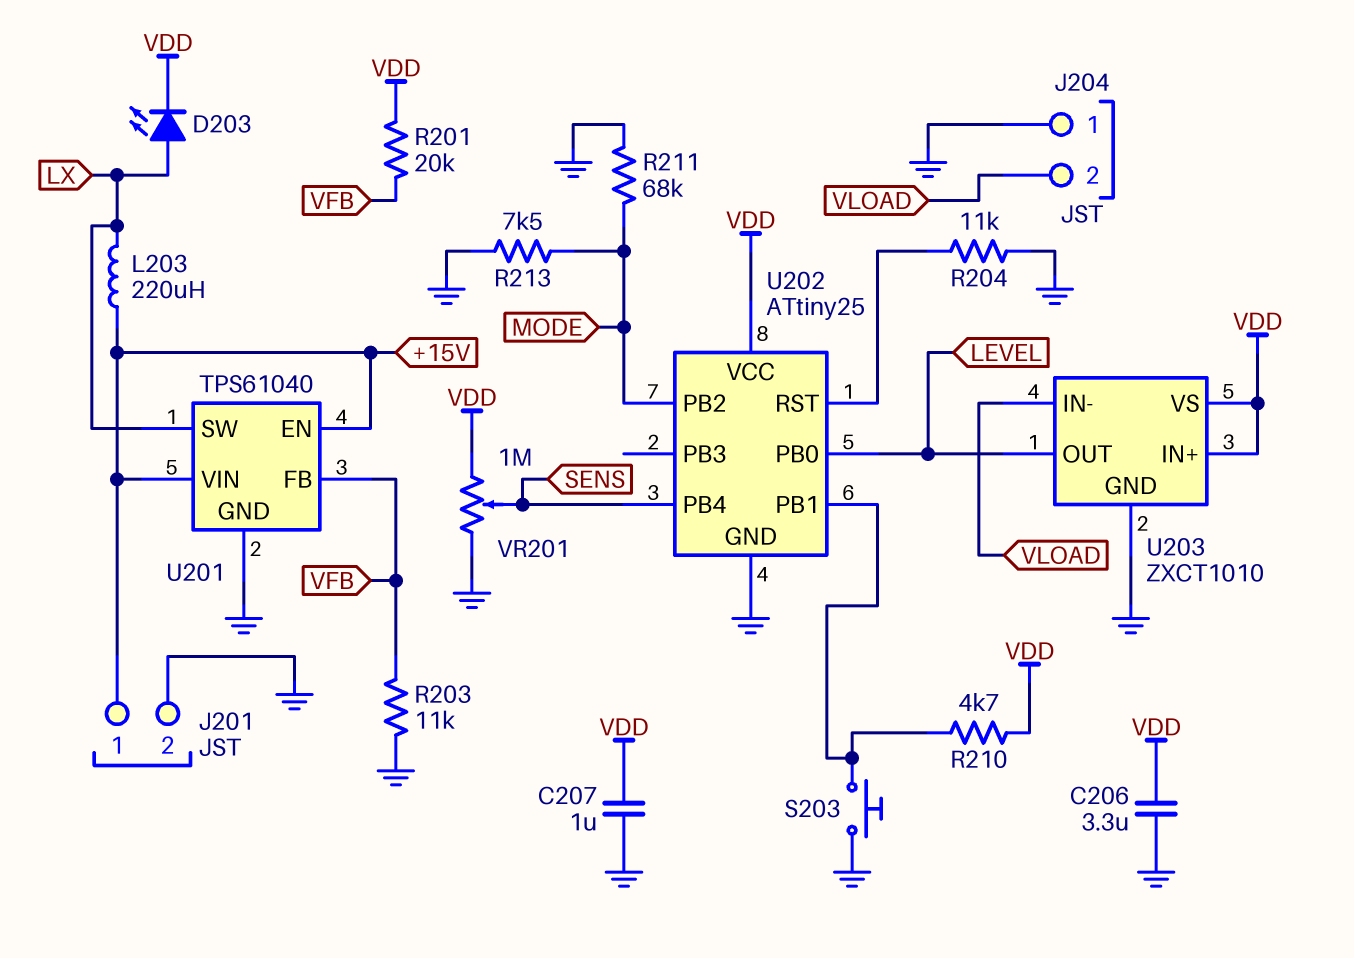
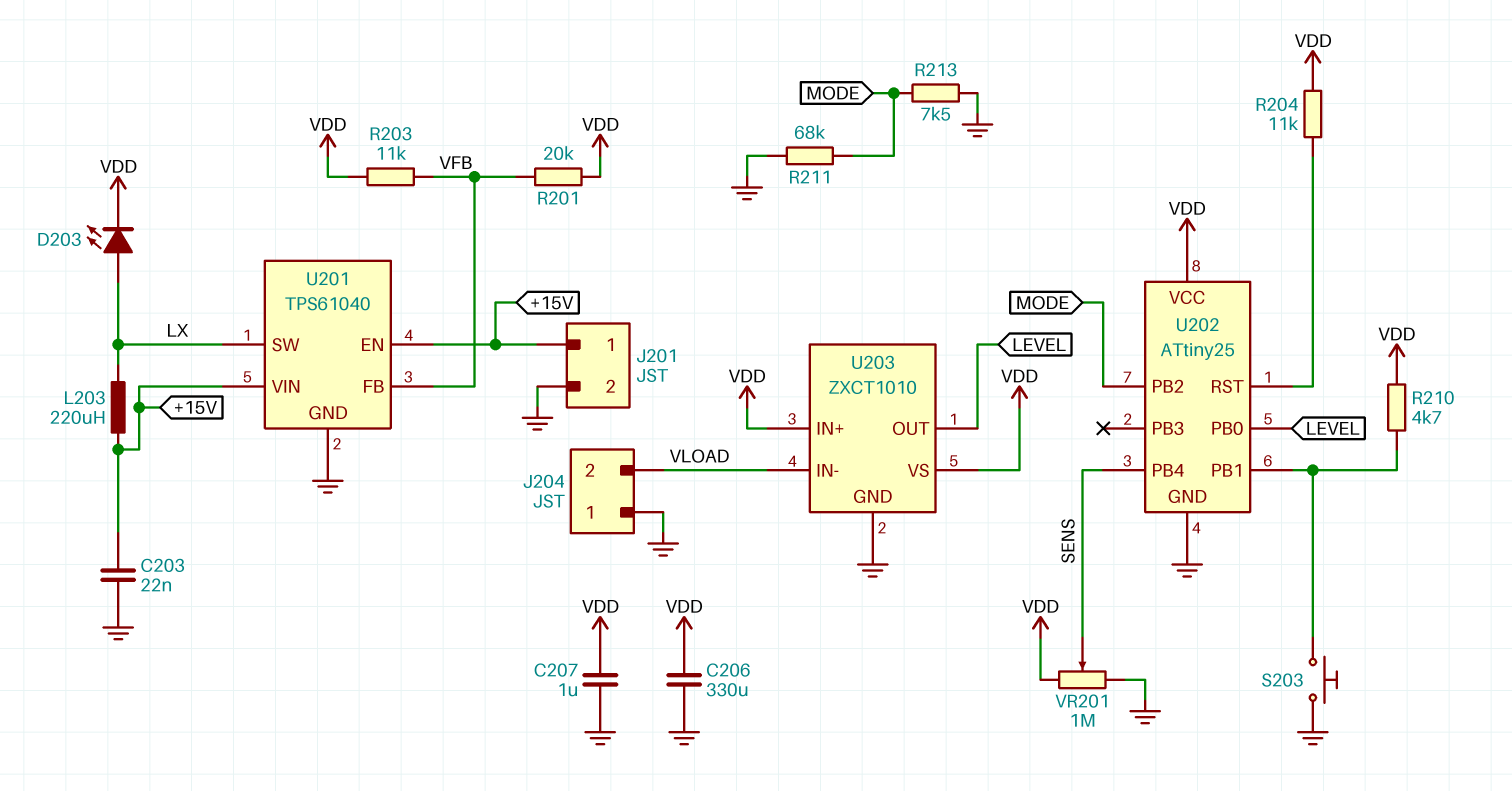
C203: none -> 22nF (+15V, GND)
C206: 3.3uF (GND, VDD) -> 330uF (GND, VDD)
R203: 11k (GND, VFB) -> 11k (VDD, VFB)
R204: 11k (GND, U202/RST) -> 11k (U202/RST, VDD)

